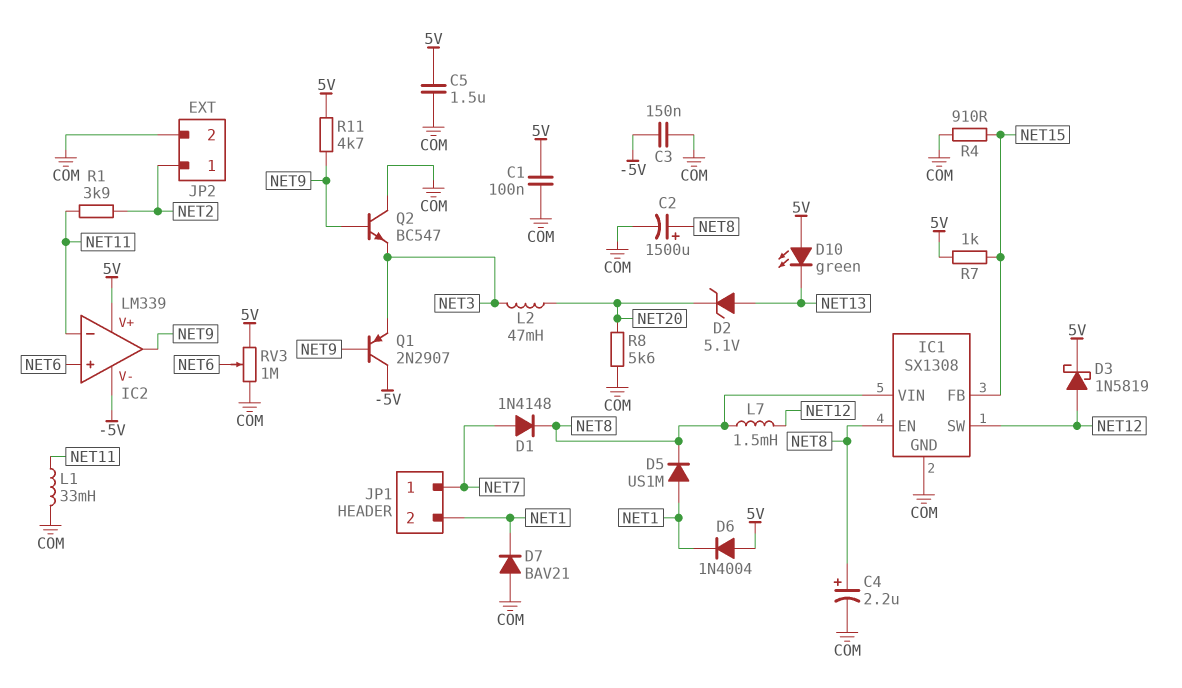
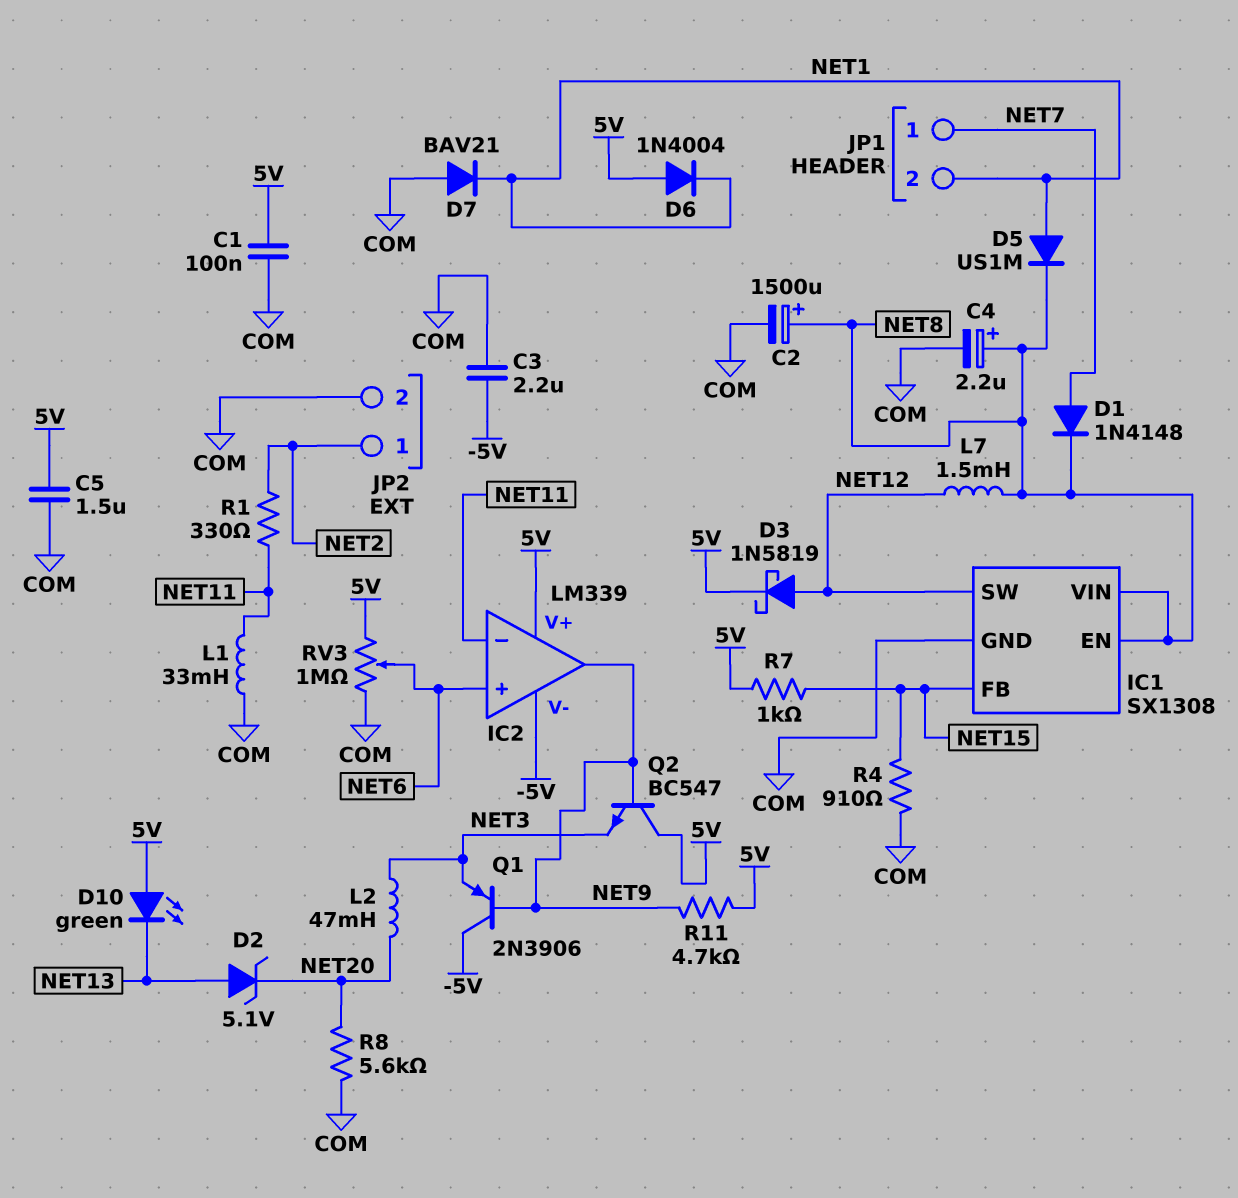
C3: 150nF (-5V, COM) -> 2.2uF (-5V, COM)
Q1: PNP 2N2907 (B NET9, C -5V, E NET3) -> PNP 2N3906 (B NET9, C -5V, E NET3)
Q2: NPN BC547 (B NET9, C COM, E NET3) -> NPN BC547 (B NET9, C 5V, E NET3)
R1: 3.9k (NET2, NET11) -> 330 (NET2, NET11)

